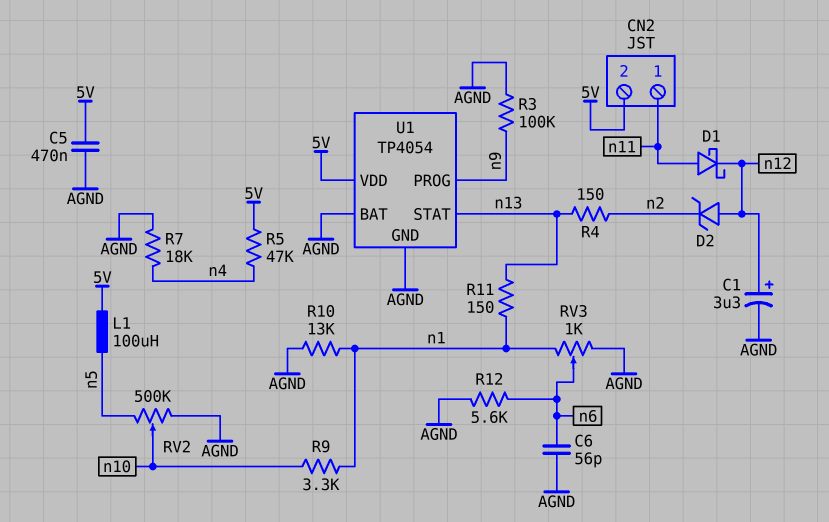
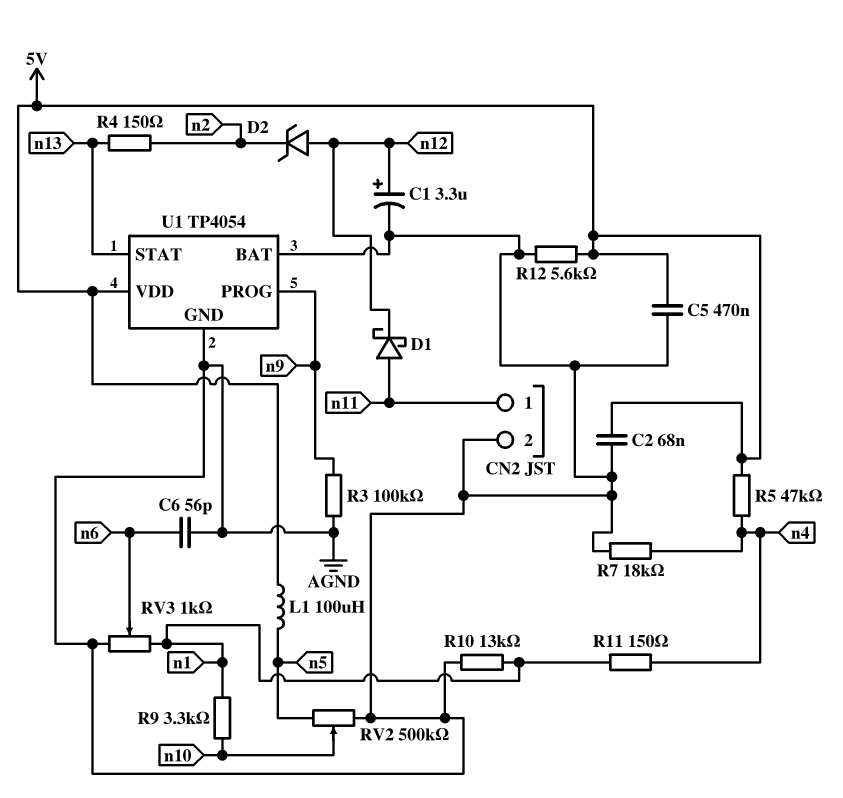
C2: none -> 68nF (5V, AGND)
CN2 pin 2: 5V -> AGND
R11: 150 (n1, n13) -> 150 (n1, n4)
R12: 5.6k (AGND, n6) -> 5.6k (5V, AGND)

